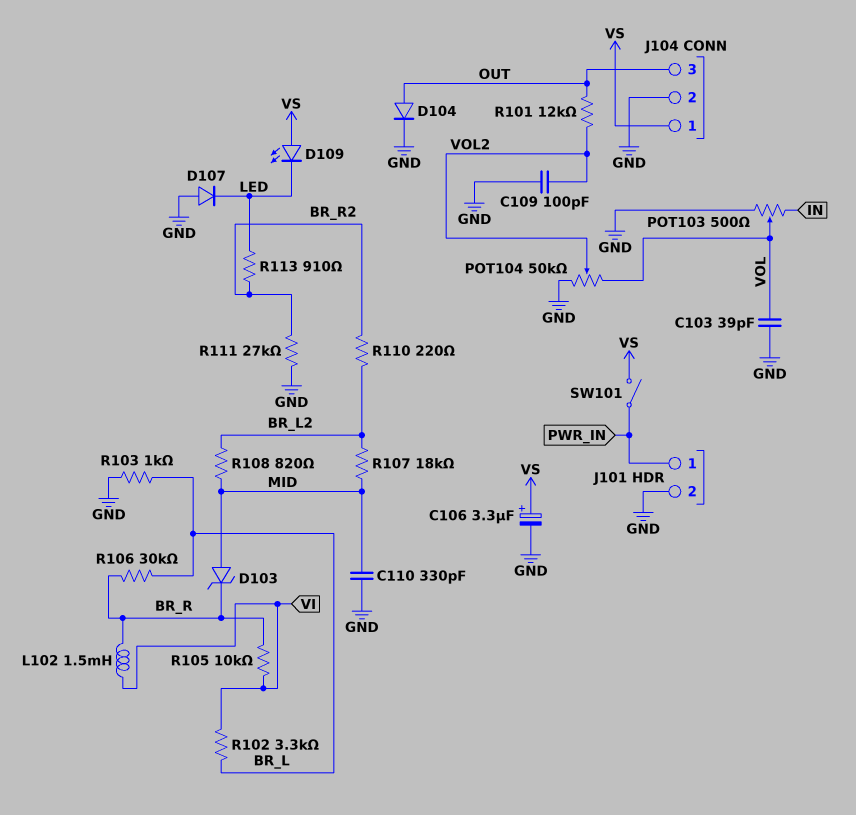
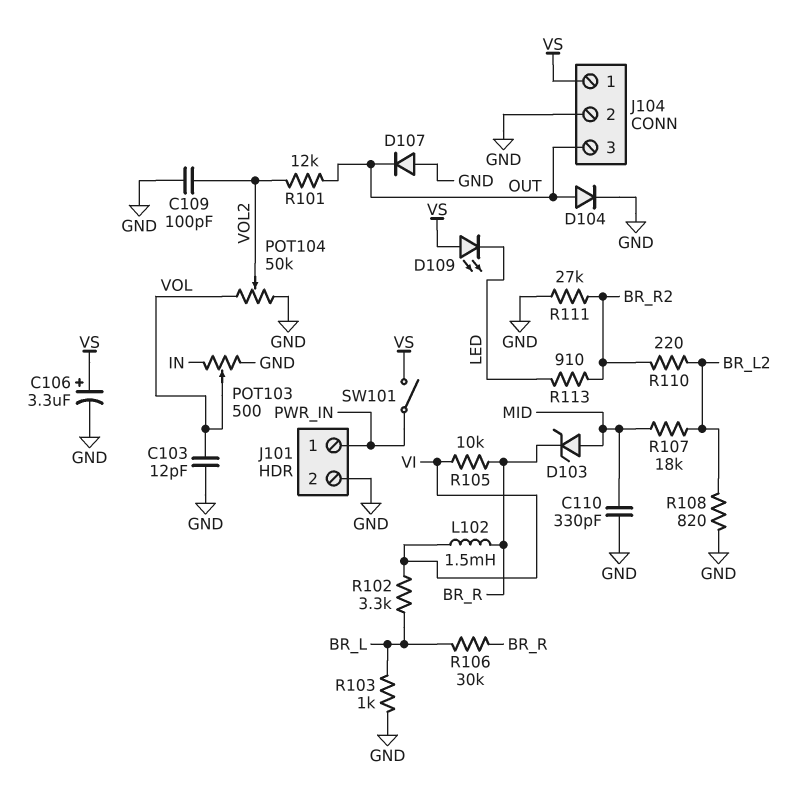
C103: 39pF (GND, VOL) -> 12pF (GND, VOL)
D107: diode (A GND, K LED) -> diode (A GND, K OUT)
R108: 820 (BR_L2, MID) -> 820 (BR_L2, GND)

